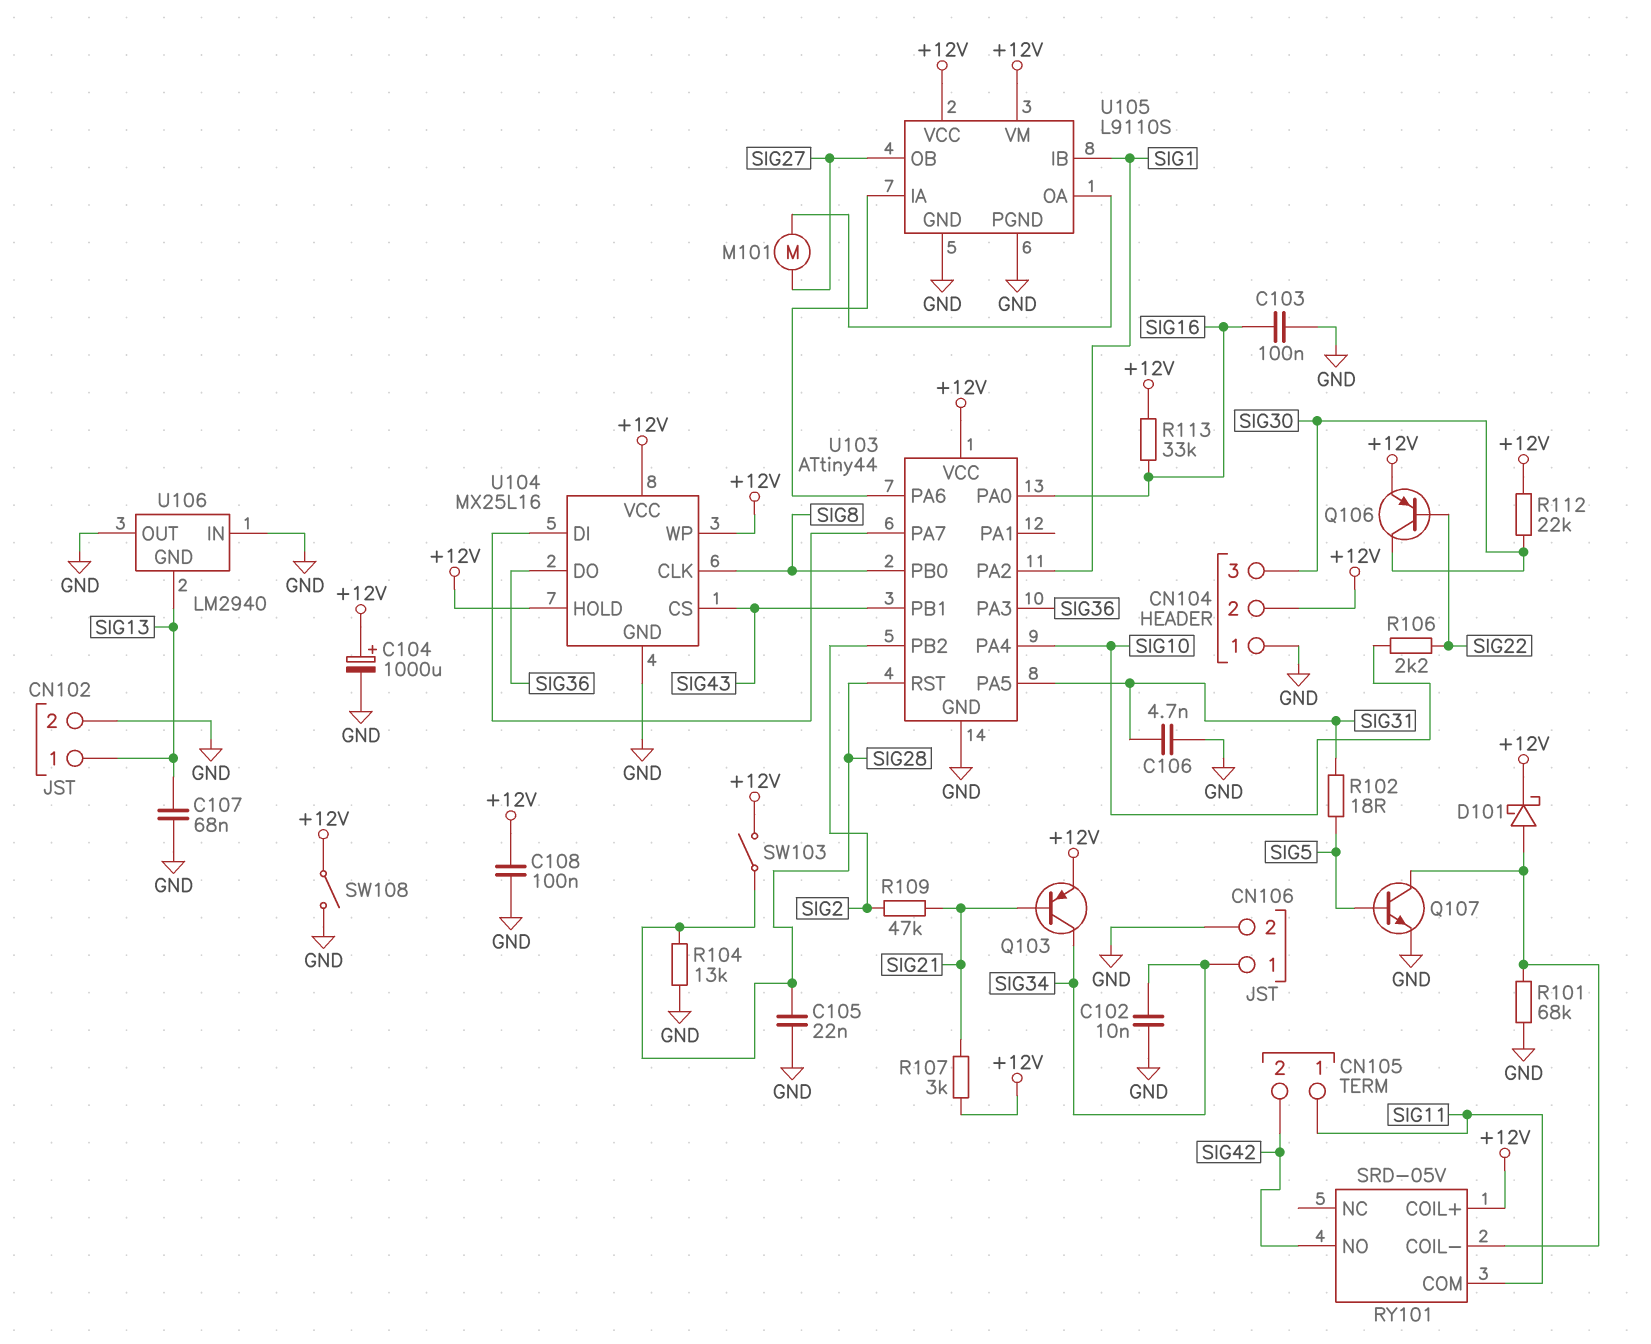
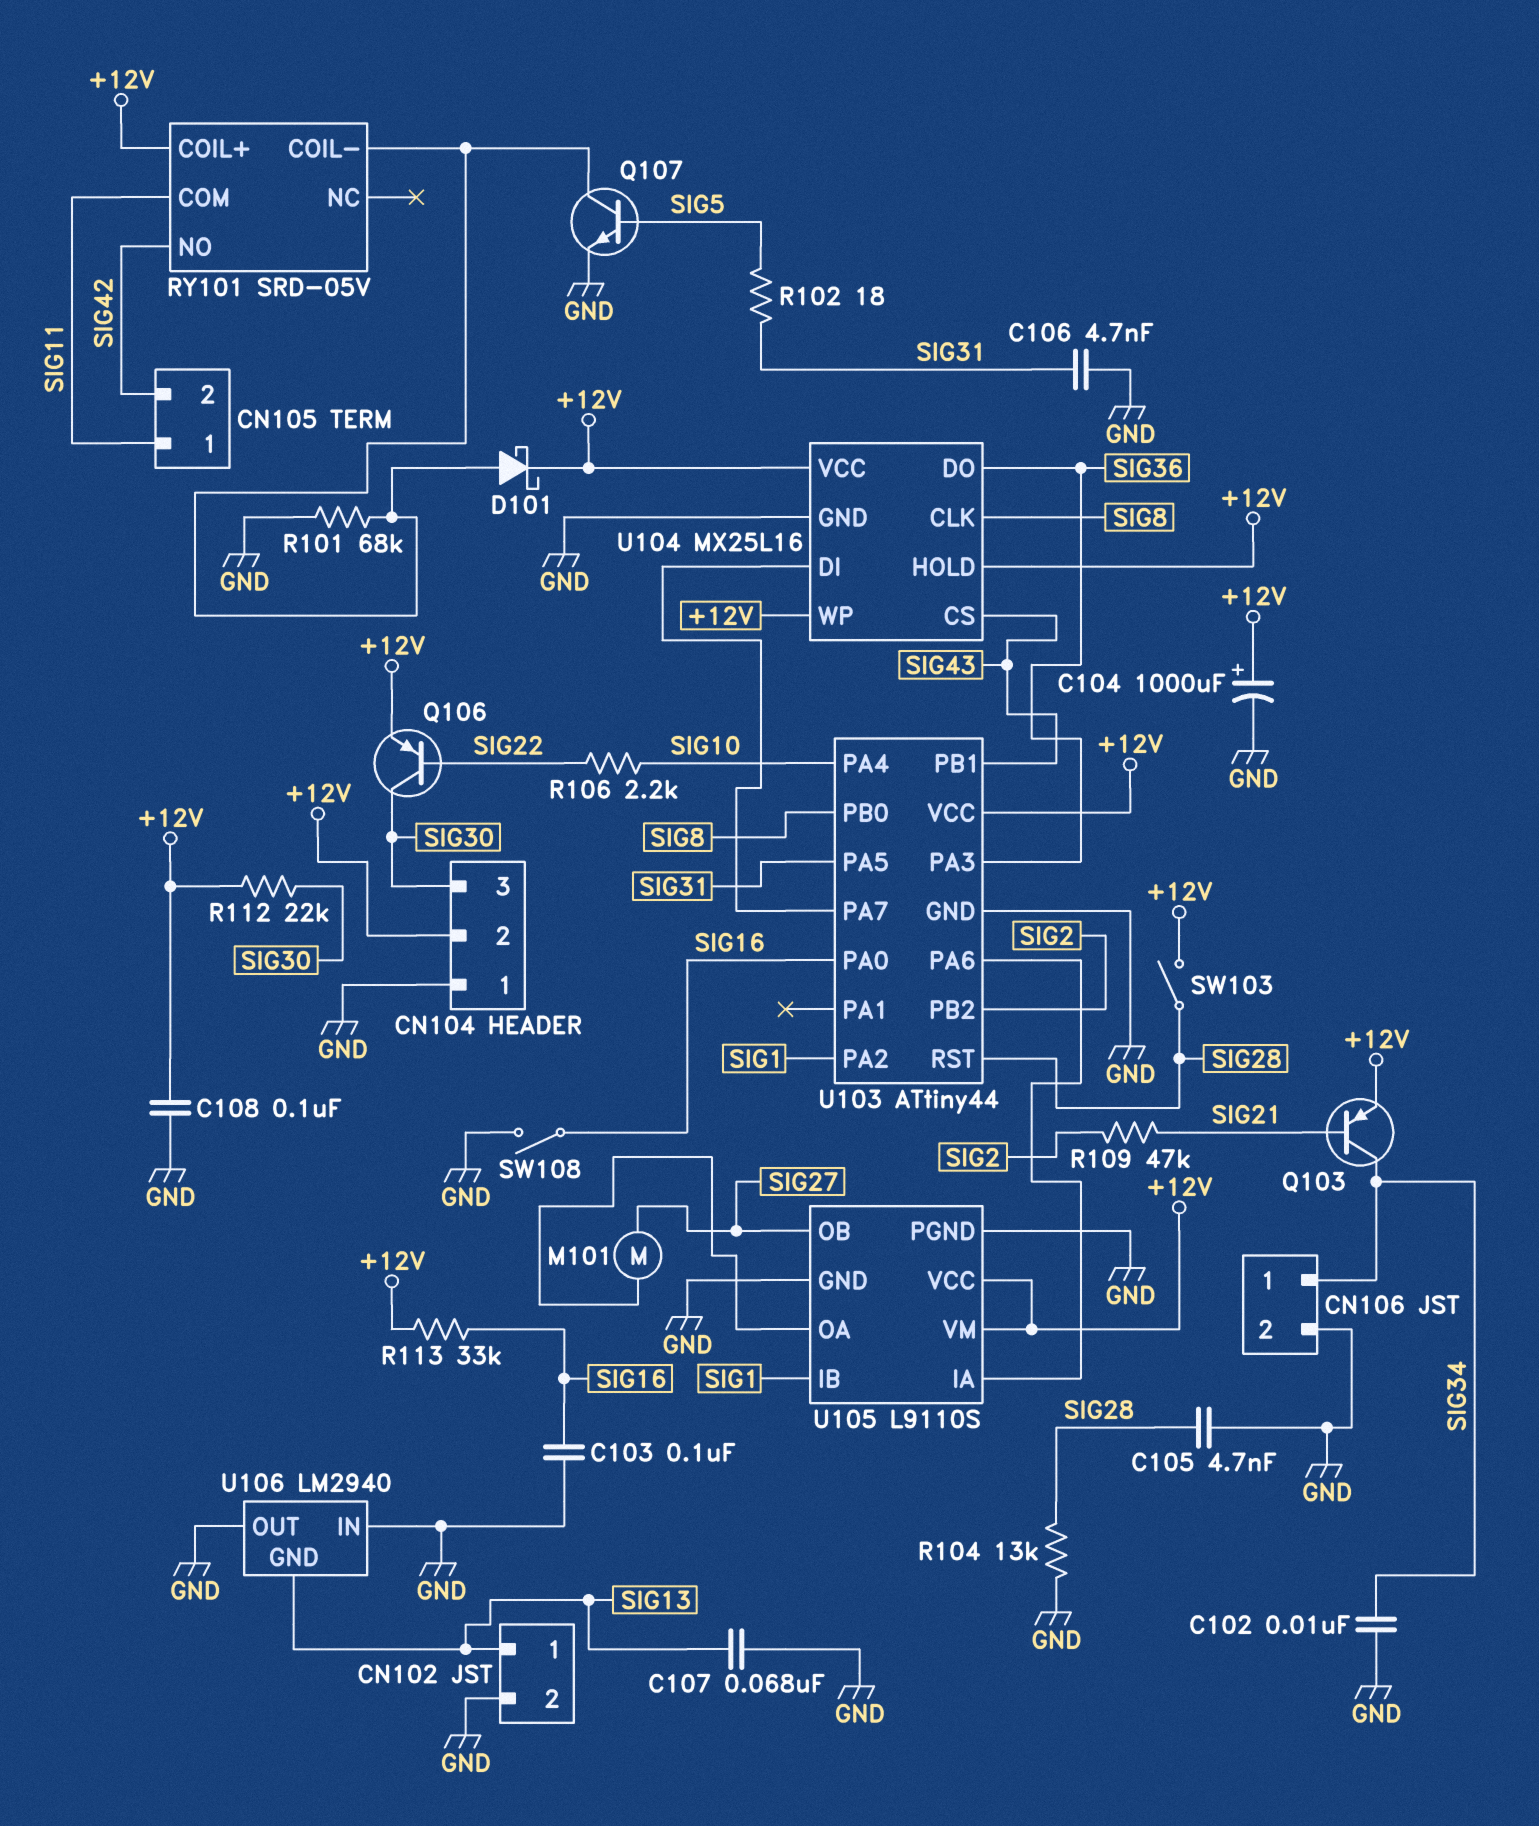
C105: 22nF (GND, SIG28) -> 4.7nF (GND, SIG28)
R107: 3k (+12V, SIG21) -> none
SW108: switch (+12V, GND) -> switch (GND, SIG16)

